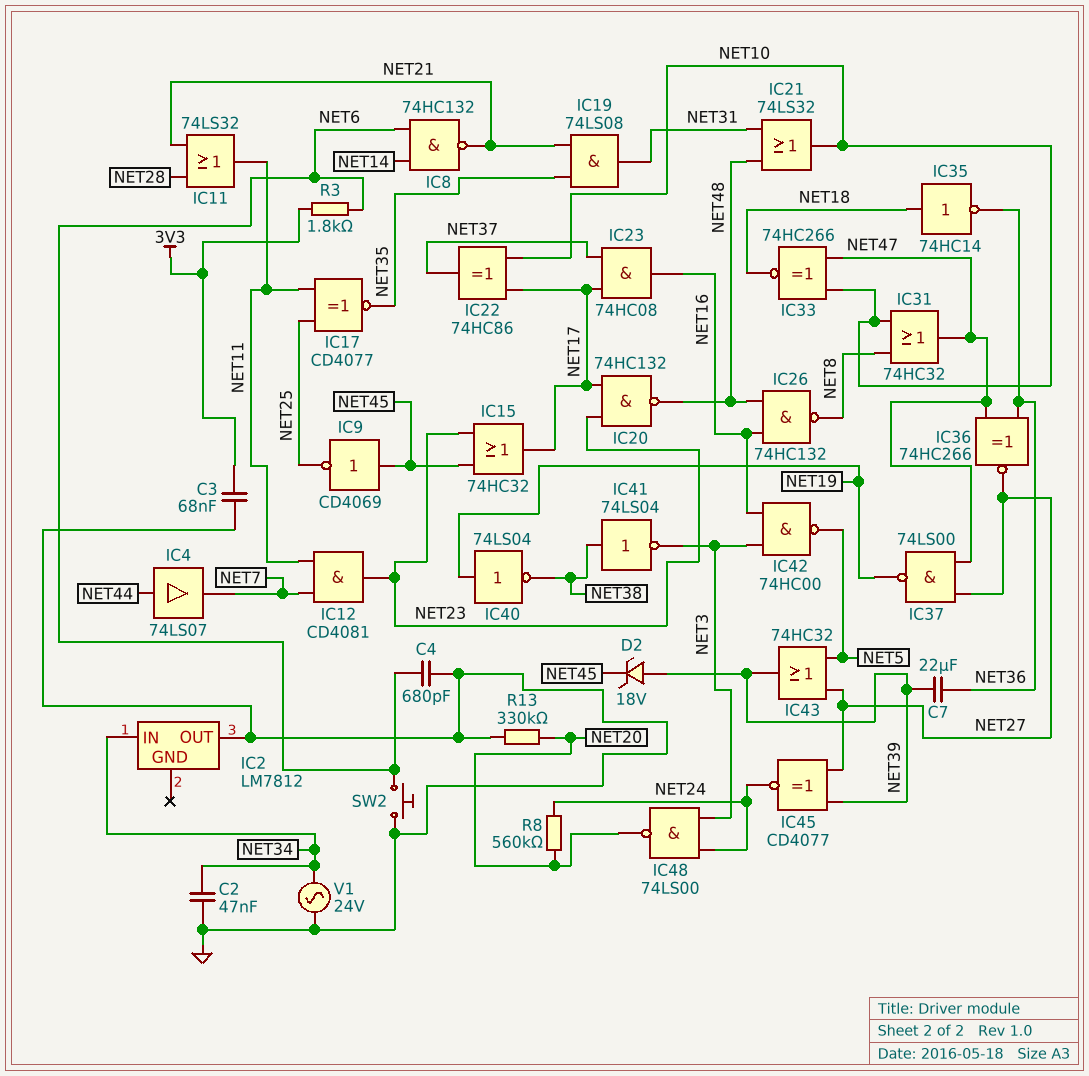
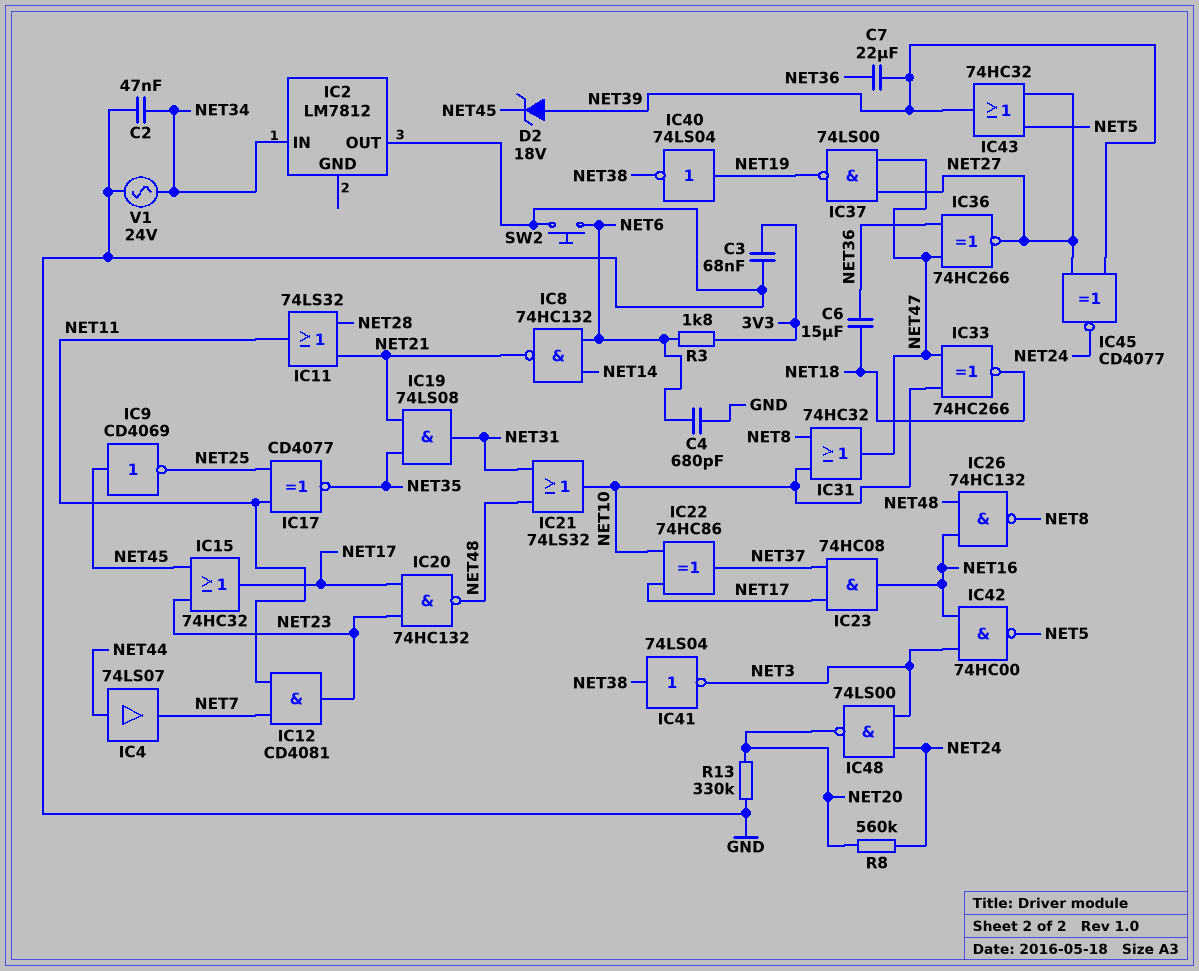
C6: none -> 15uF (NET18, NET36)
IC35: NOT 74HC14 (in NET18, out NET36) -> none

